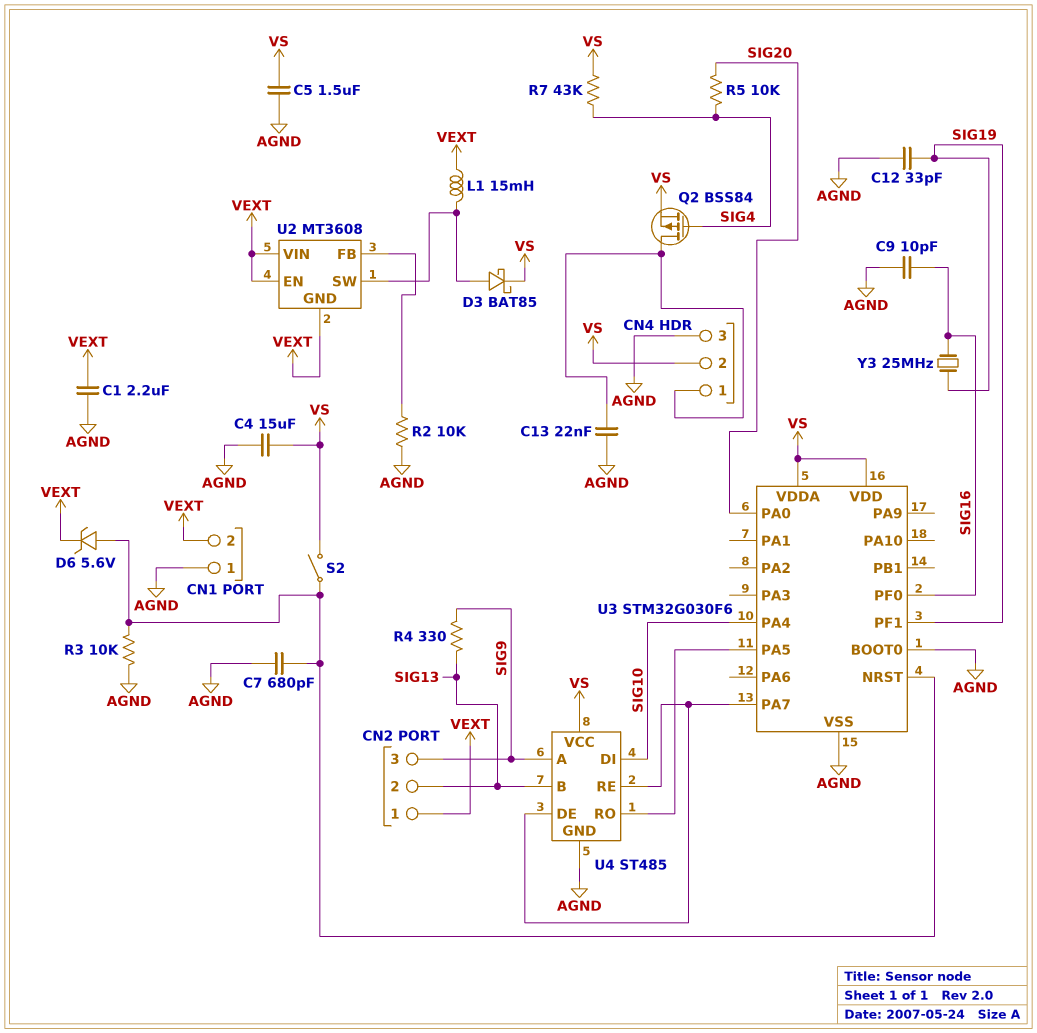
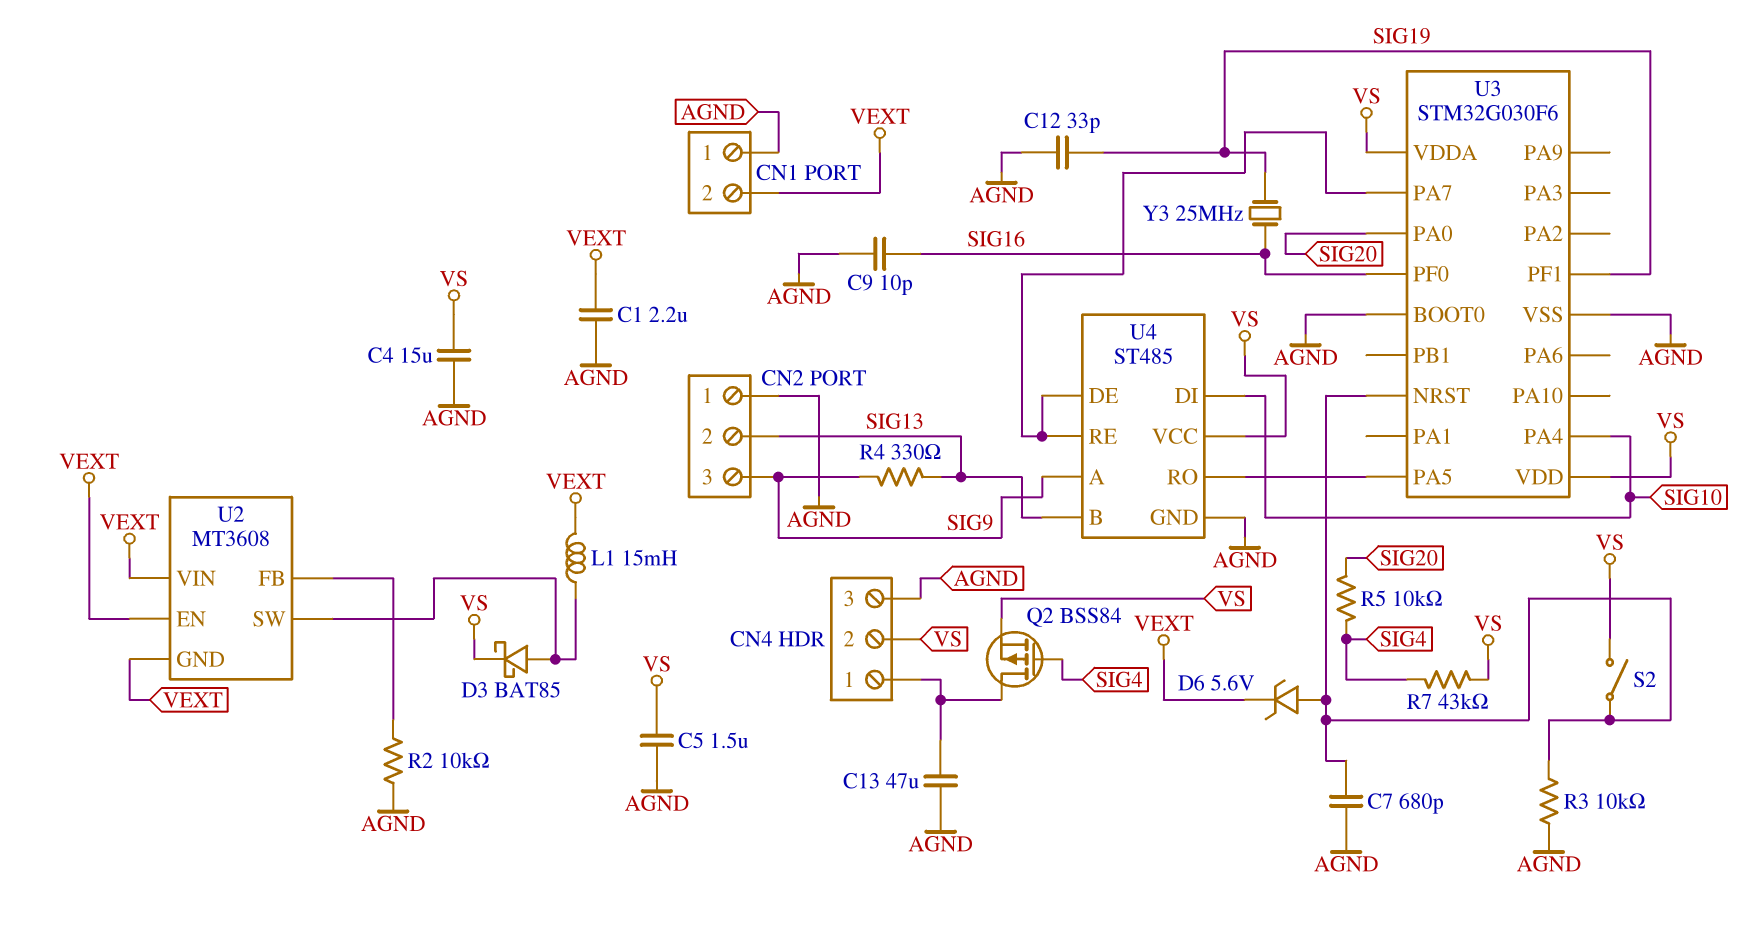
C13: 22nF (AGND, CN4/1) -> 47uF (AGND, CN4/1)
CN2 pin 1: VEXT -> AGND

